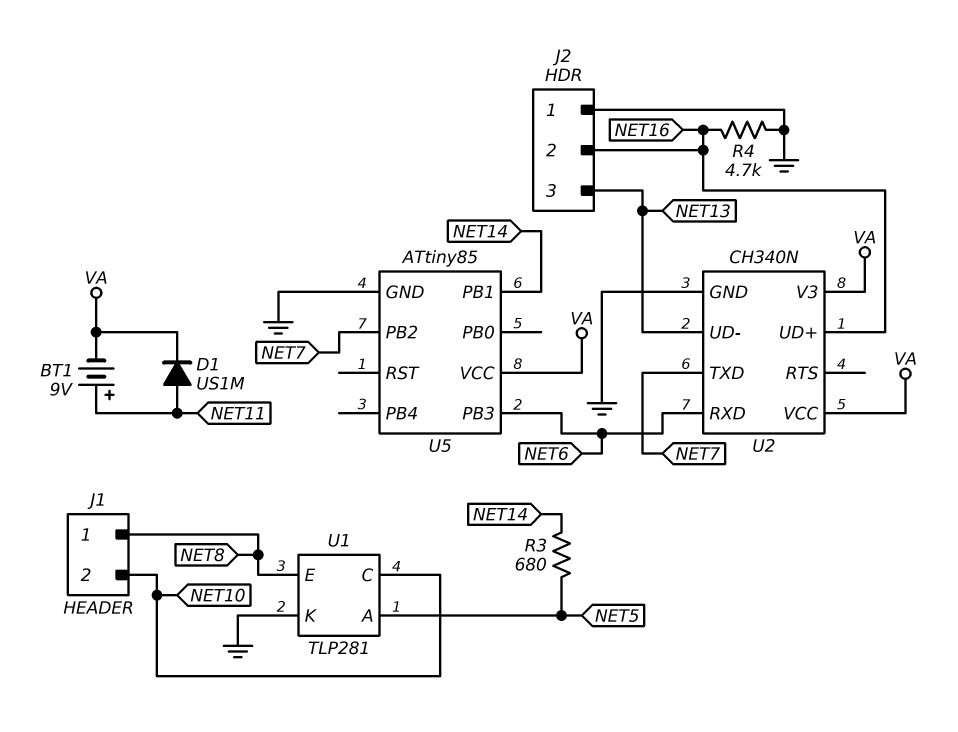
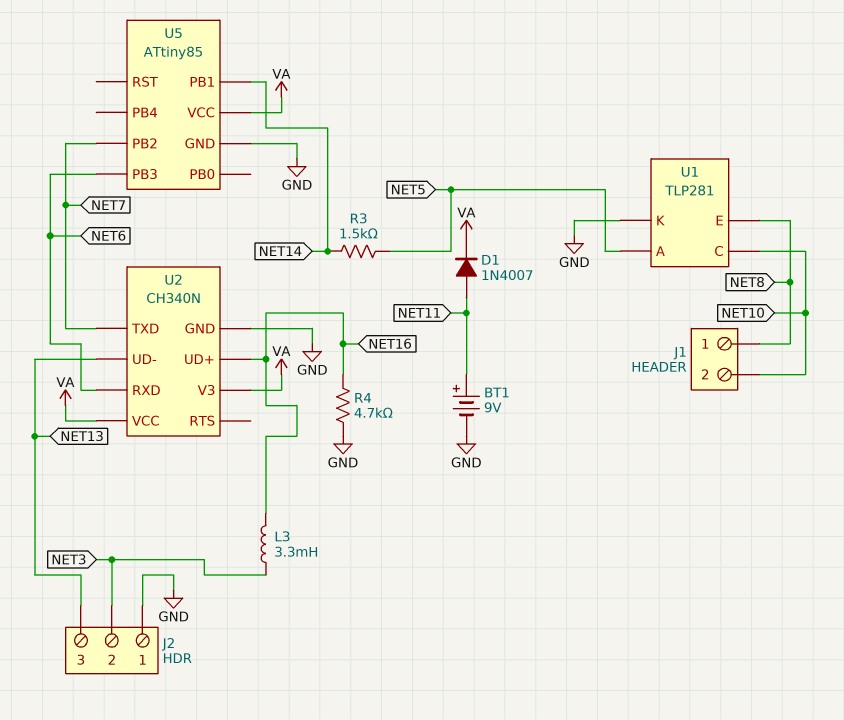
BT1: 9V (plus NET11, minus VA) -> 9V (plus NET11, minus GND)
D1: diode US1M (A NET11, K VA) -> diode 1N4007 (A NET11, K VA)
J2 pin 2: NET16 -> NET3
L3: none -> 3.3mH (NET3, NET16)
R3: 680 (NET5, NET14) -> 1.5k (NET5, NET14)

